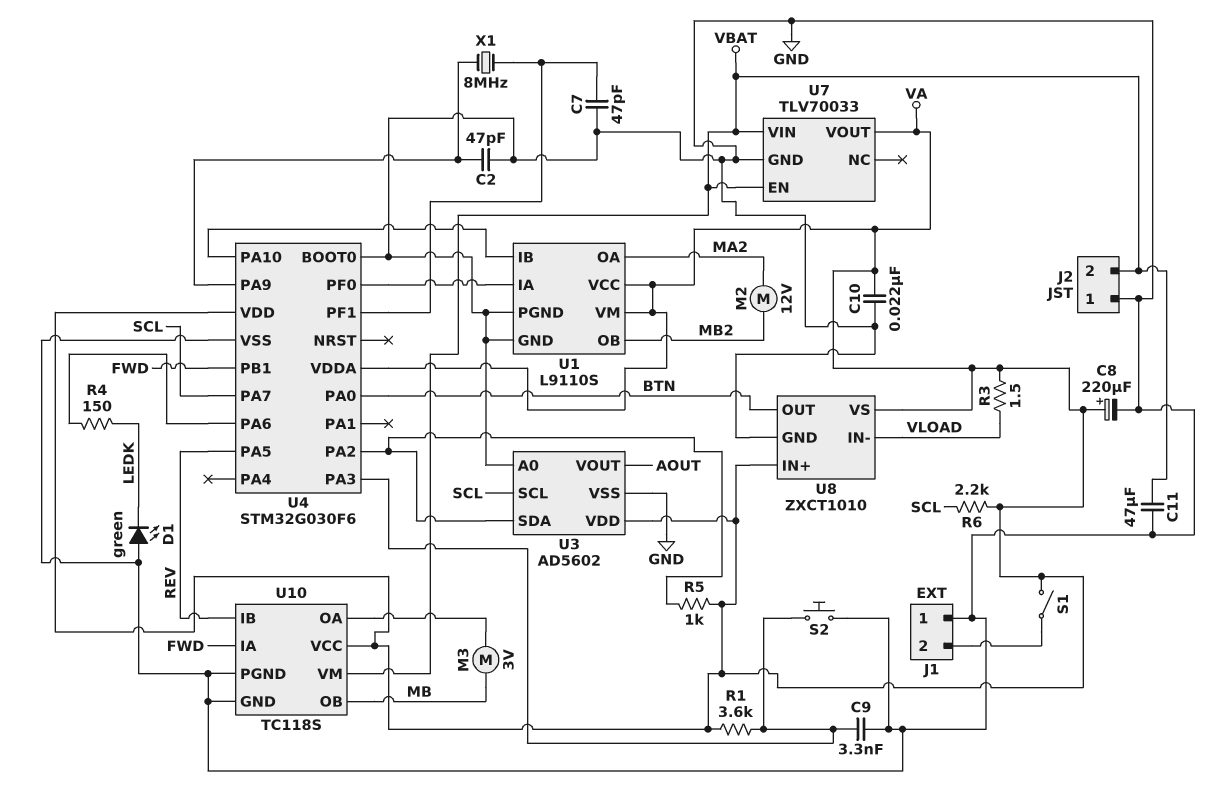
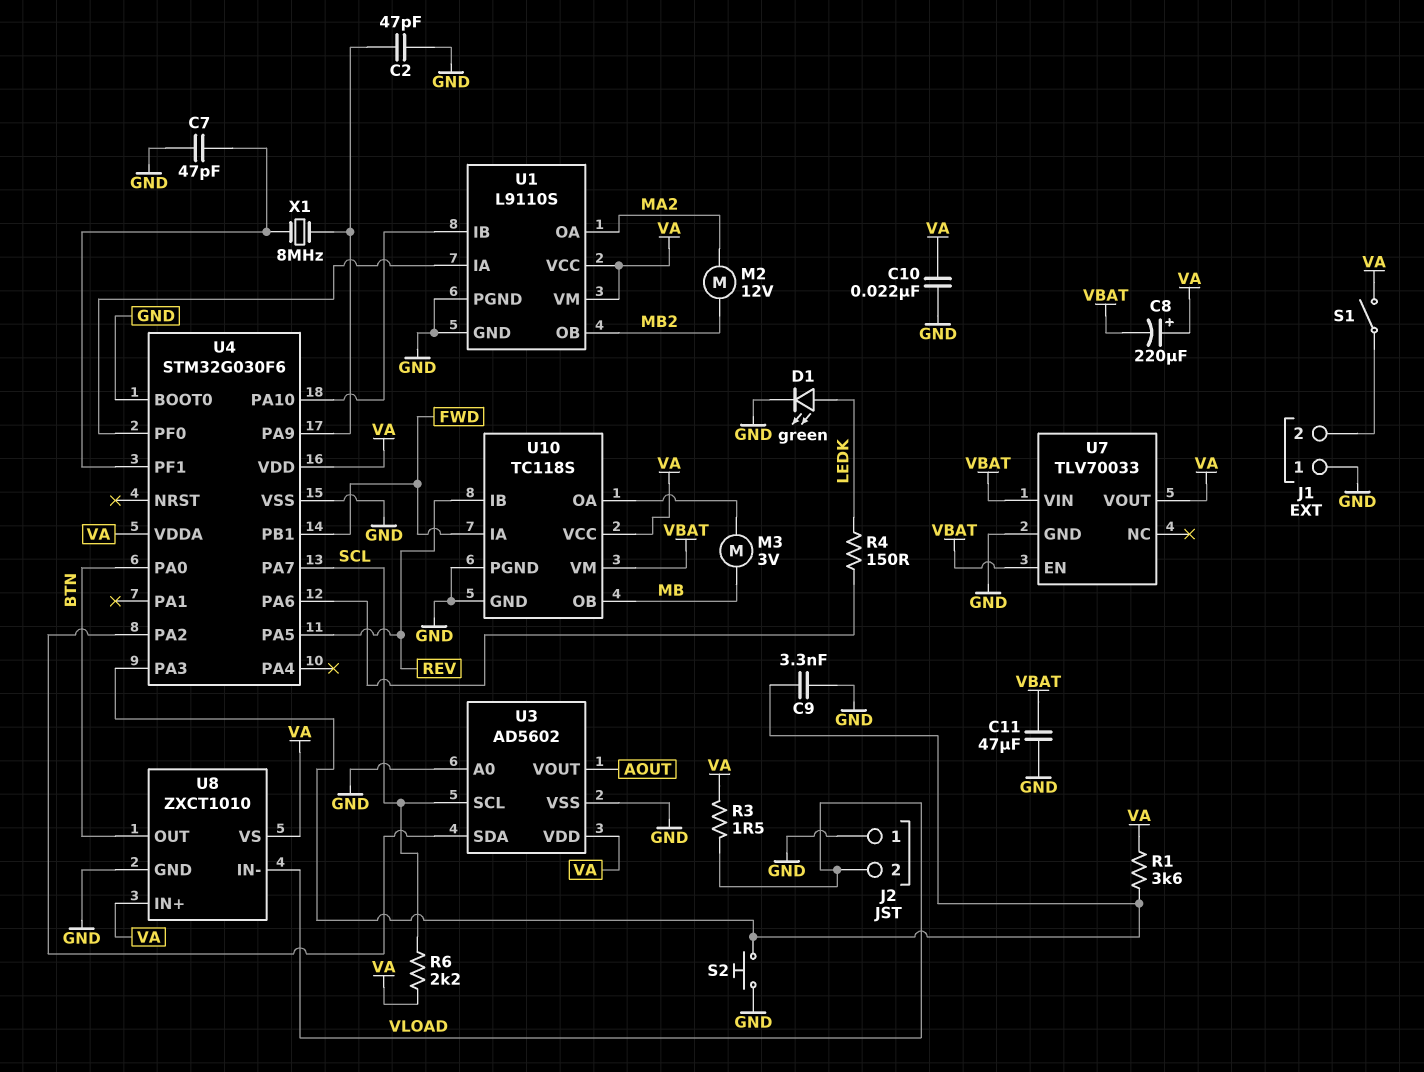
C8: 220uF (plus VA, minus GND) -> 220uF (plus VA, minus VBAT)
D1: LED green (A GND, K LEDK) -> LED green (A LEDK, K GND)
J2 pin 2: VBAT -> VLOAD
R5: 1k (U3/SDA, VA) -> none

